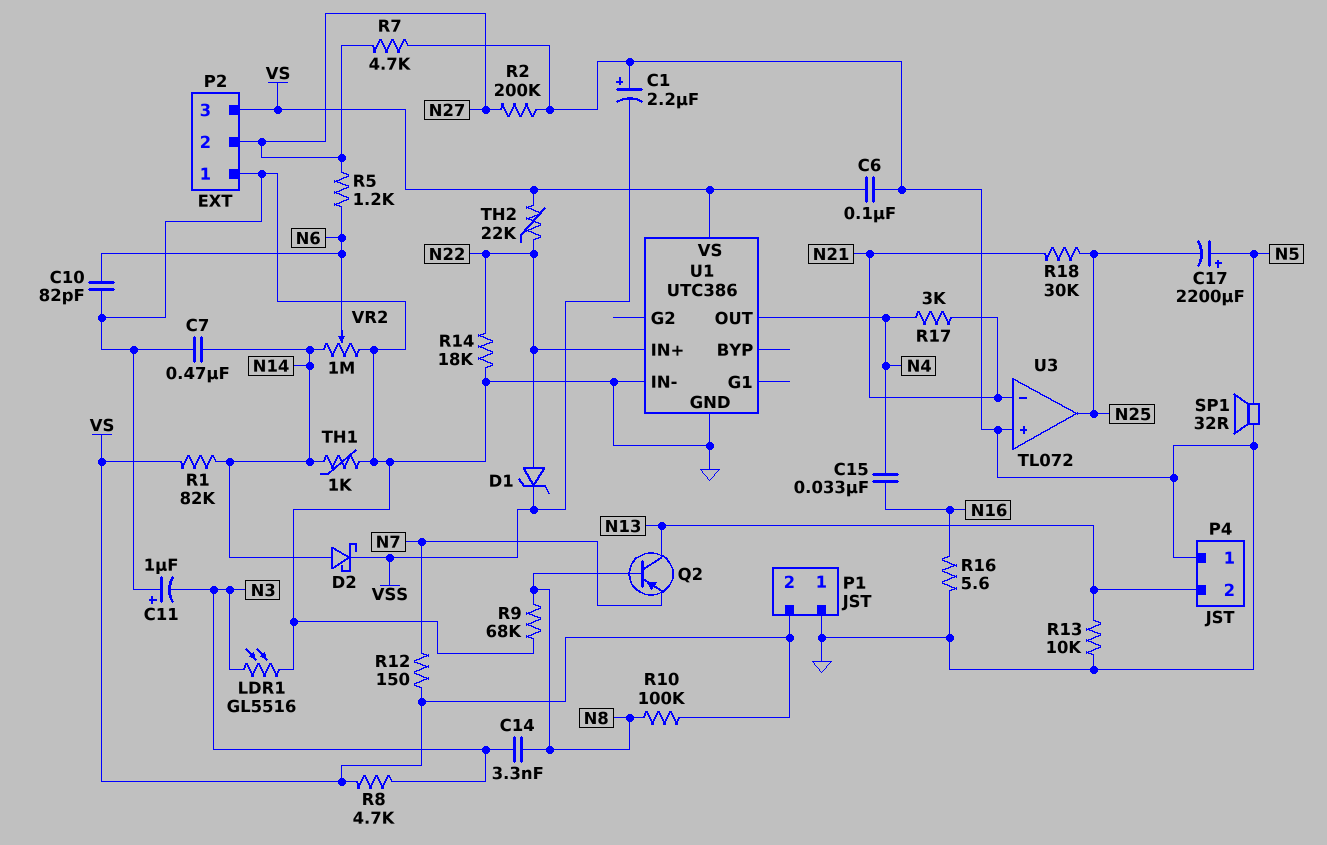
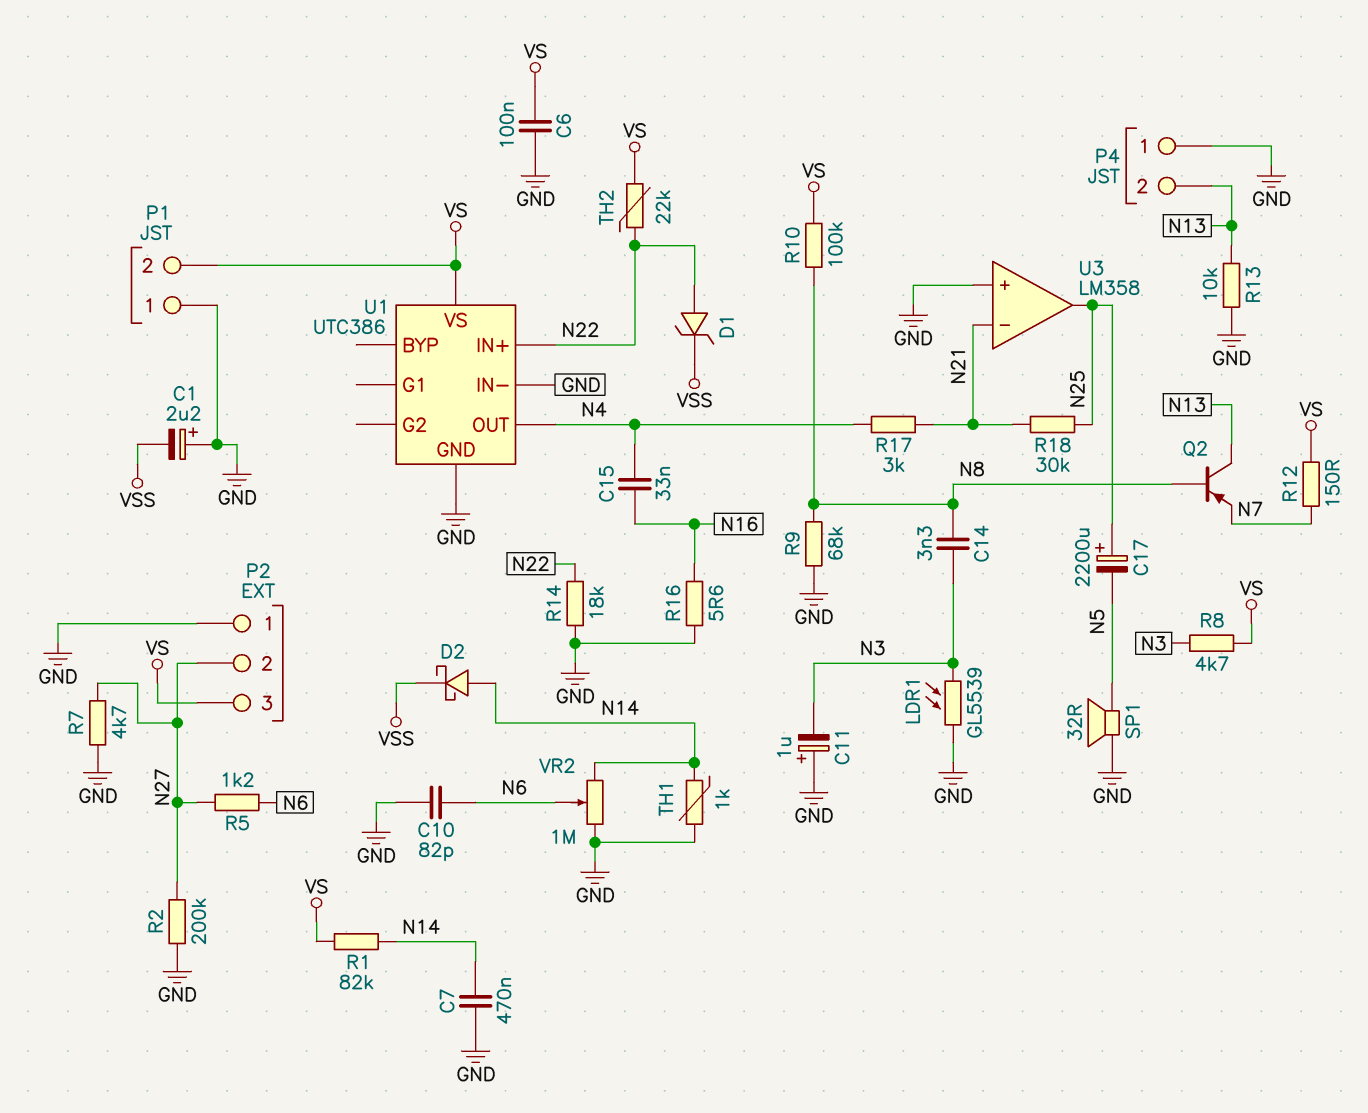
C17: 2200uF (plus N5, minus N25) -> 2200uF (plus N25, minus N5)
LDR1: GL5516 (GND, N3) -> GL5539 (GND, N3)
U3: TL072 -> LM358

